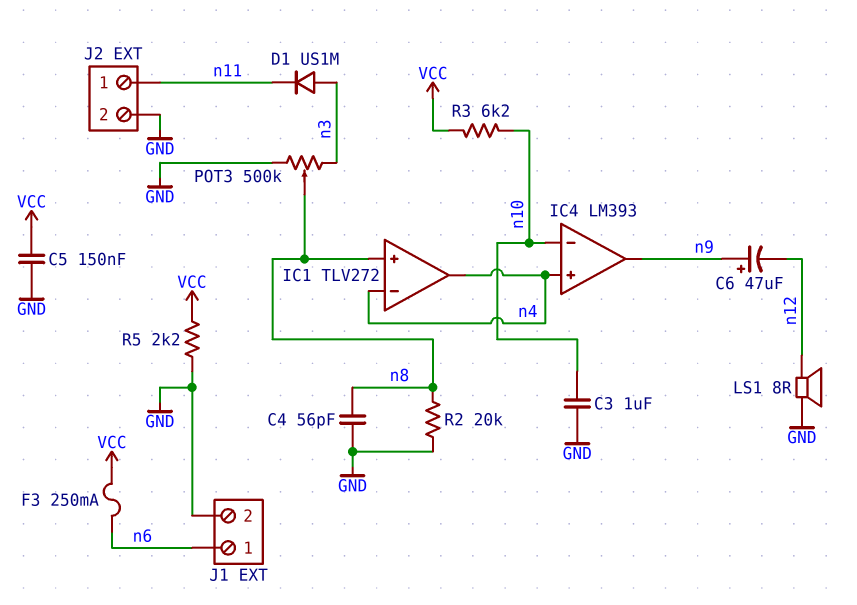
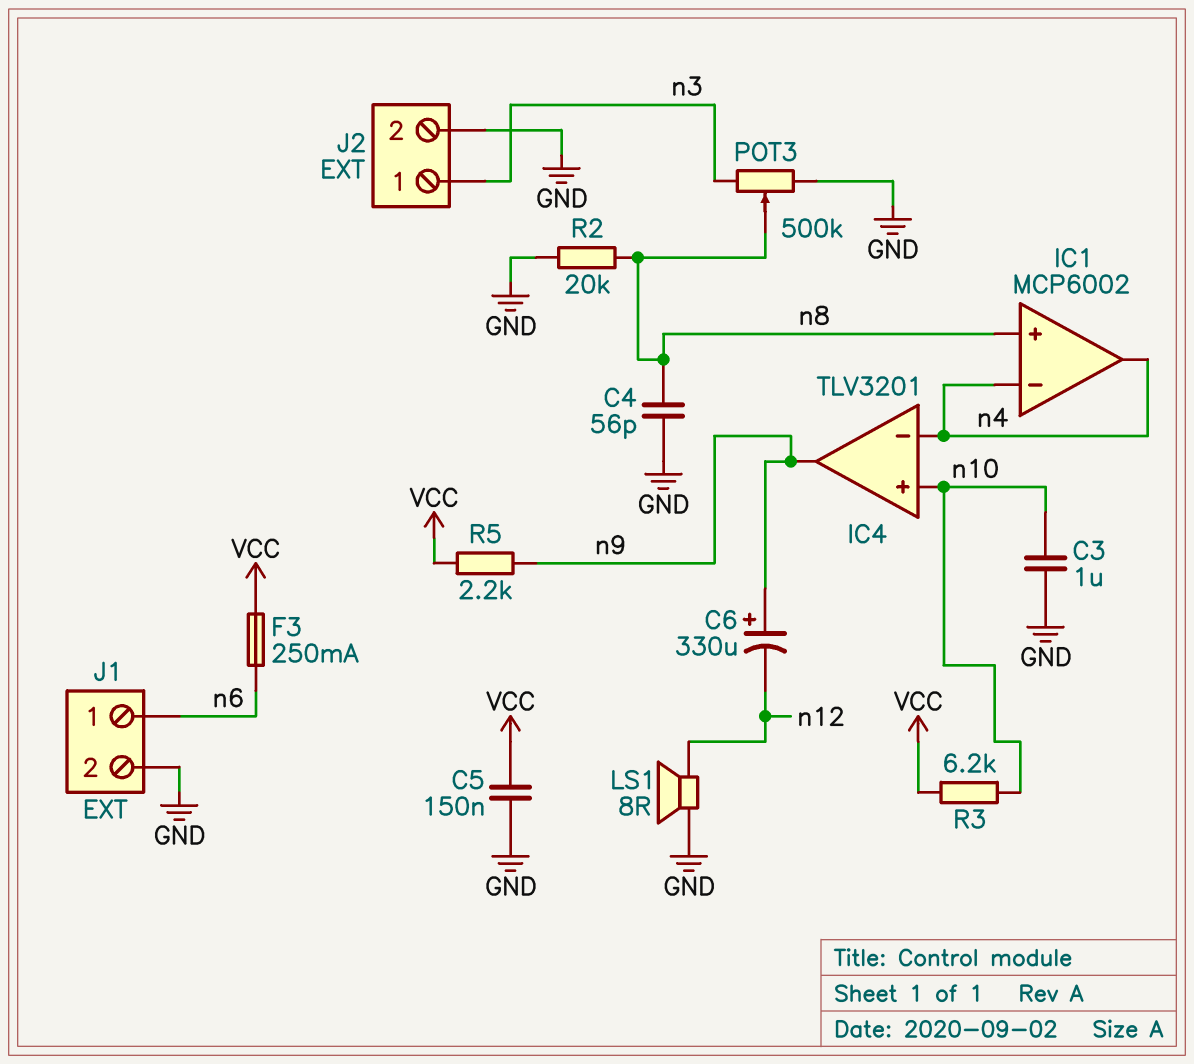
C6: 47uF (plus n9, minus n12) -> 330uF (plus n9, minus n12)
D1: diode US1M (A n3, K n11) -> none
IC1: TLV272 -> MCP6002
IC4: LM393 -> TLV3201
IC4 pin in+: n4 -> n10
IC4 pin in-: n10 -> n4
J2 pin 1: n11 -> n3
R5: 2.2k (GND, VCC) -> 2.2k (VCC, n9)

